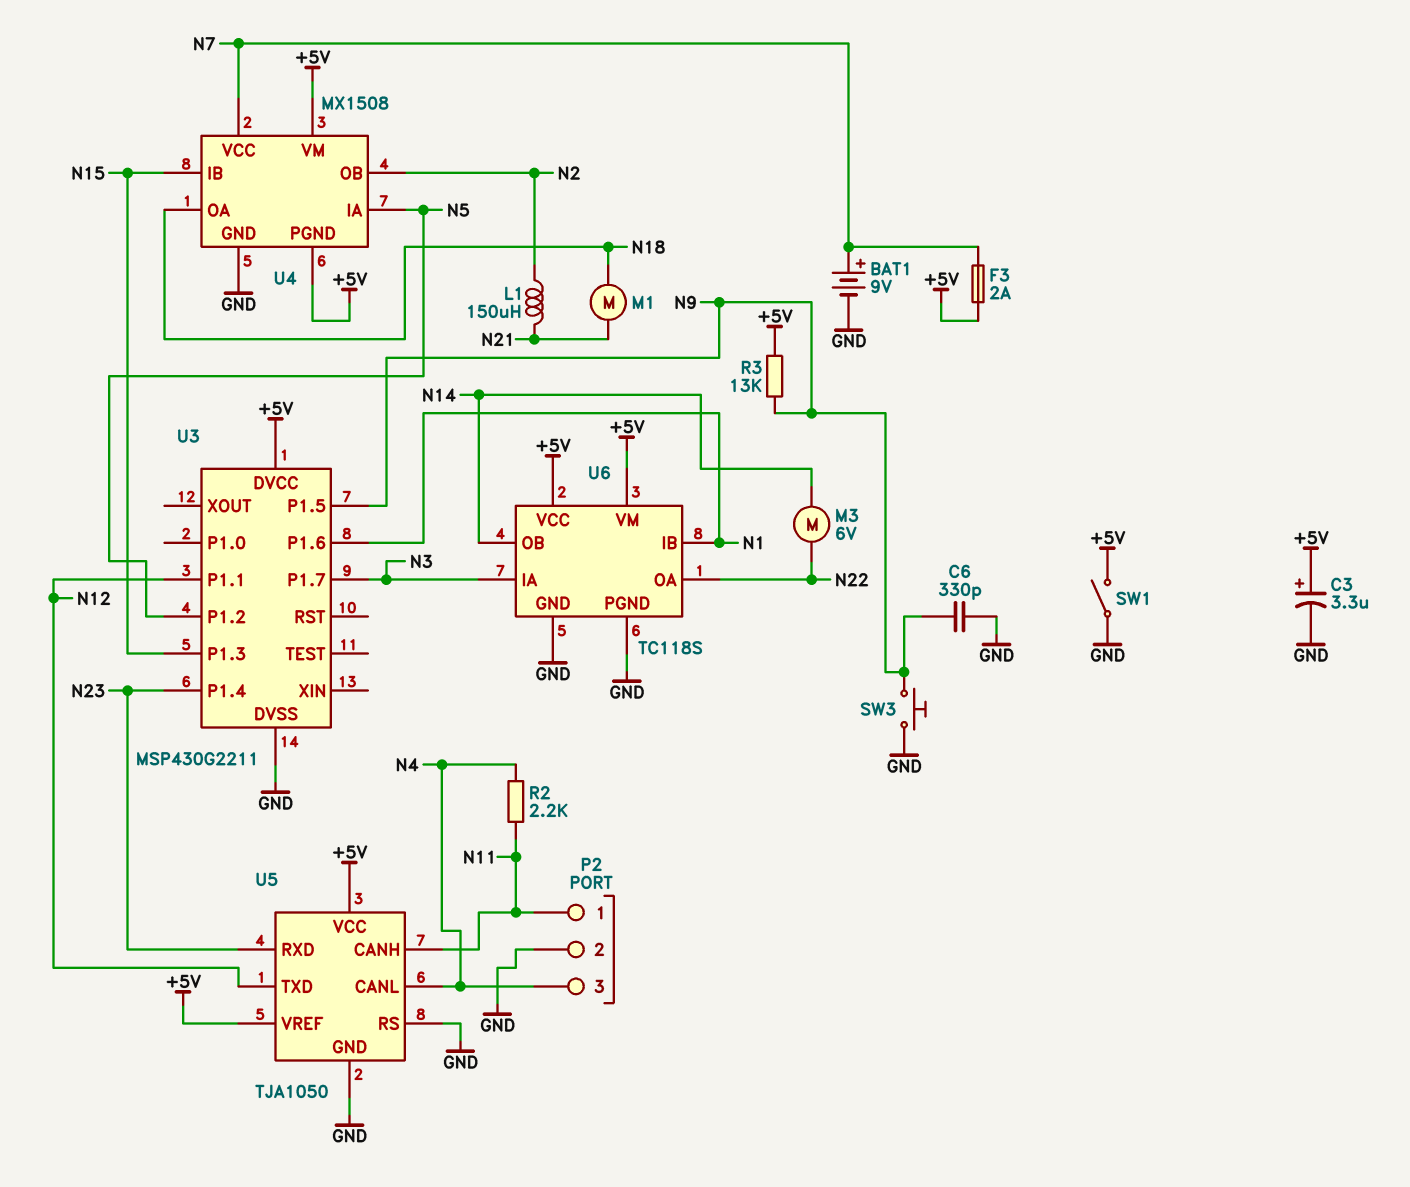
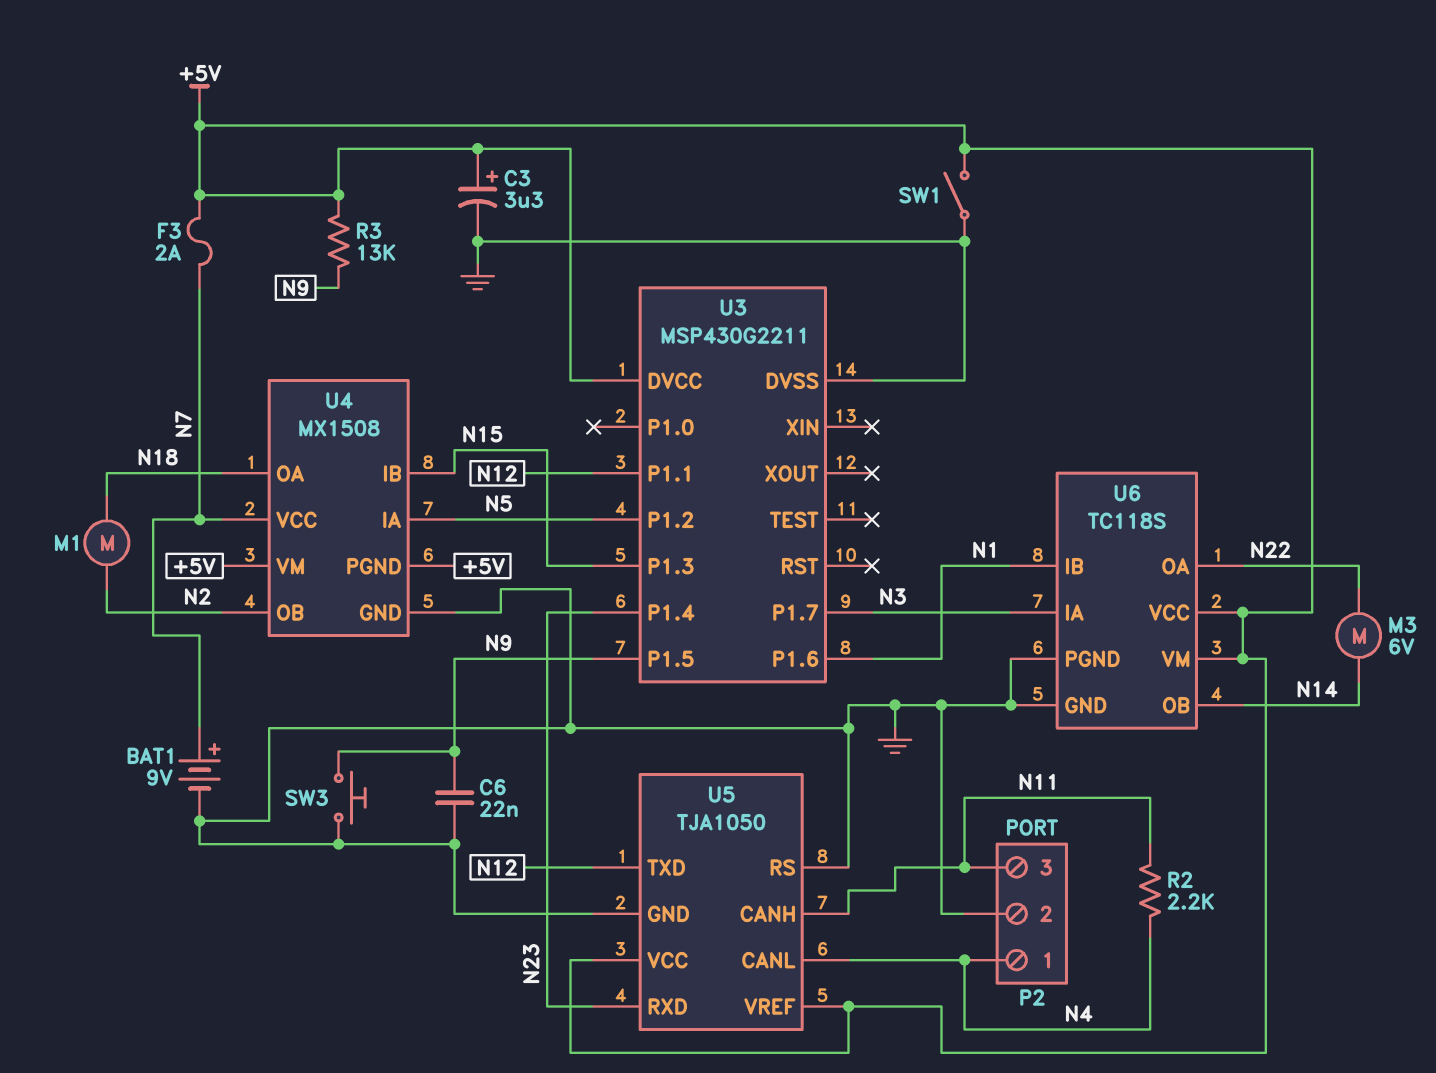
C6: 330pF (GND, N9) -> 22nF (GND, N9)
L1: 150uH (N2, N21) -> none
M1: motor (N18, N21) -> motor (N2, N18)
P2 pin 1: N11 -> N4
P2 pin 3: N4 -> N11

